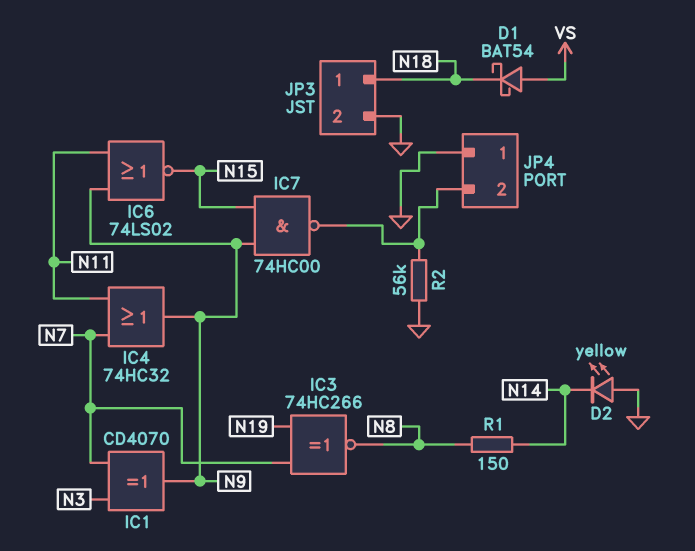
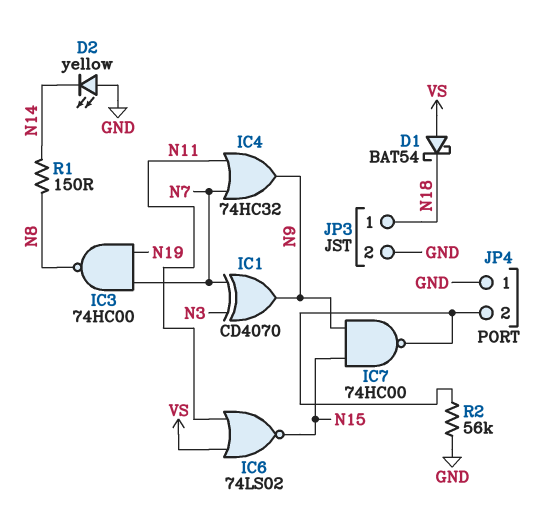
IC3: XNOR 74HC266 (in N7, in N19, out N8) -> NAND 74HC00 (in N7, in N19, out N8)
IC6: NOR 74LS02 (in N9, in N11, out N15) -> NOR 74LS02 (in N11, in VS, out N15)

